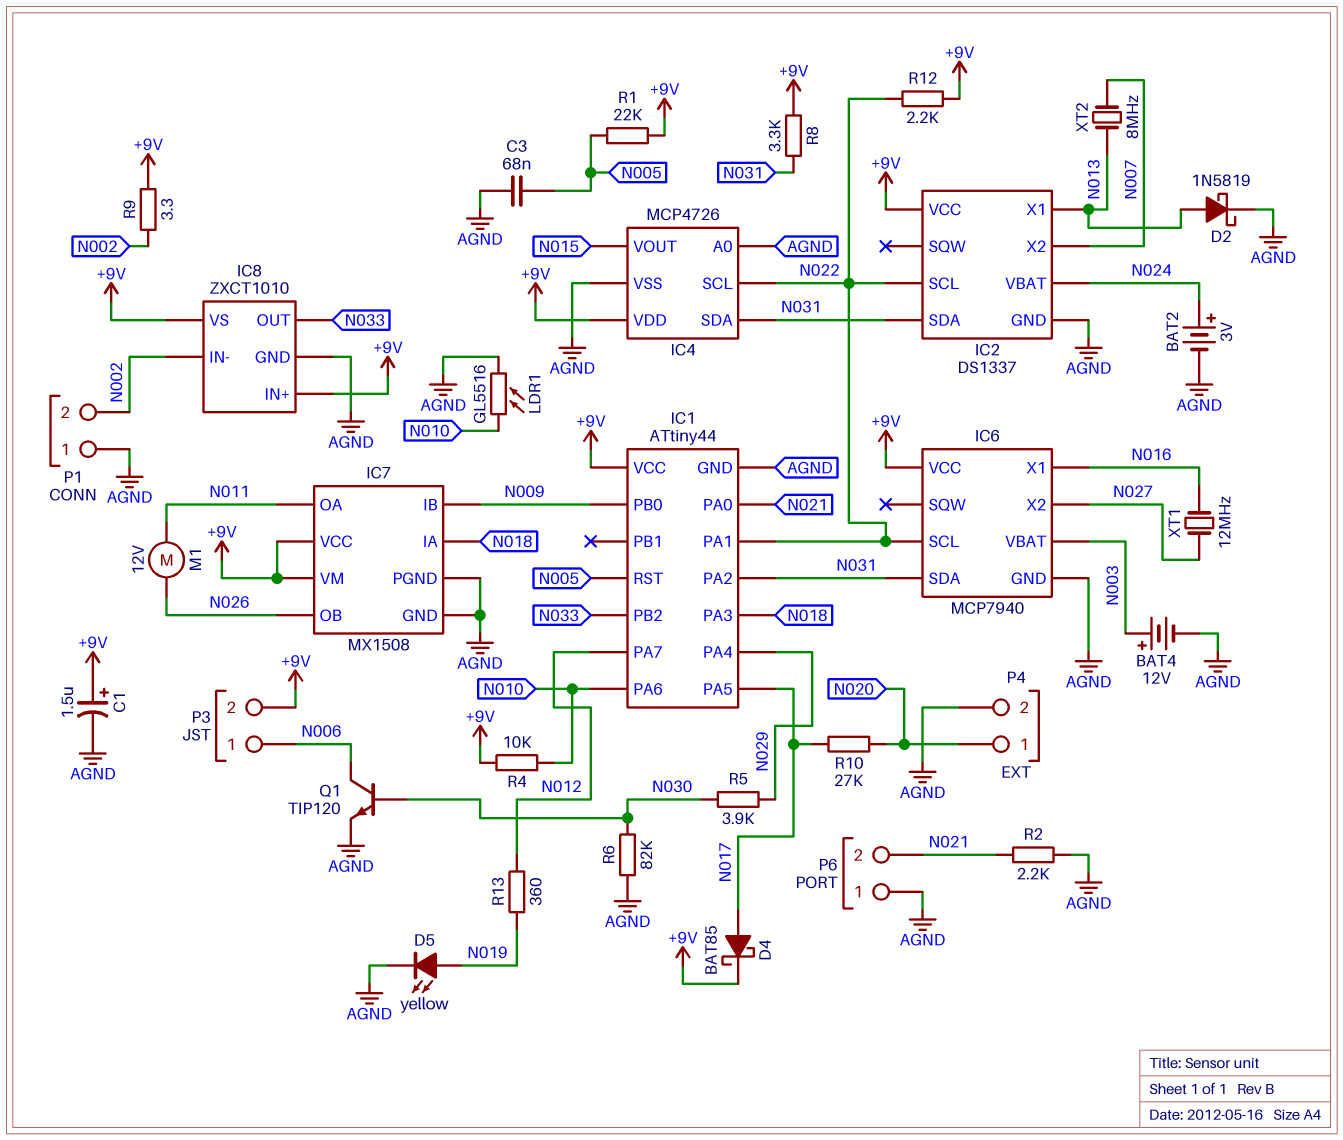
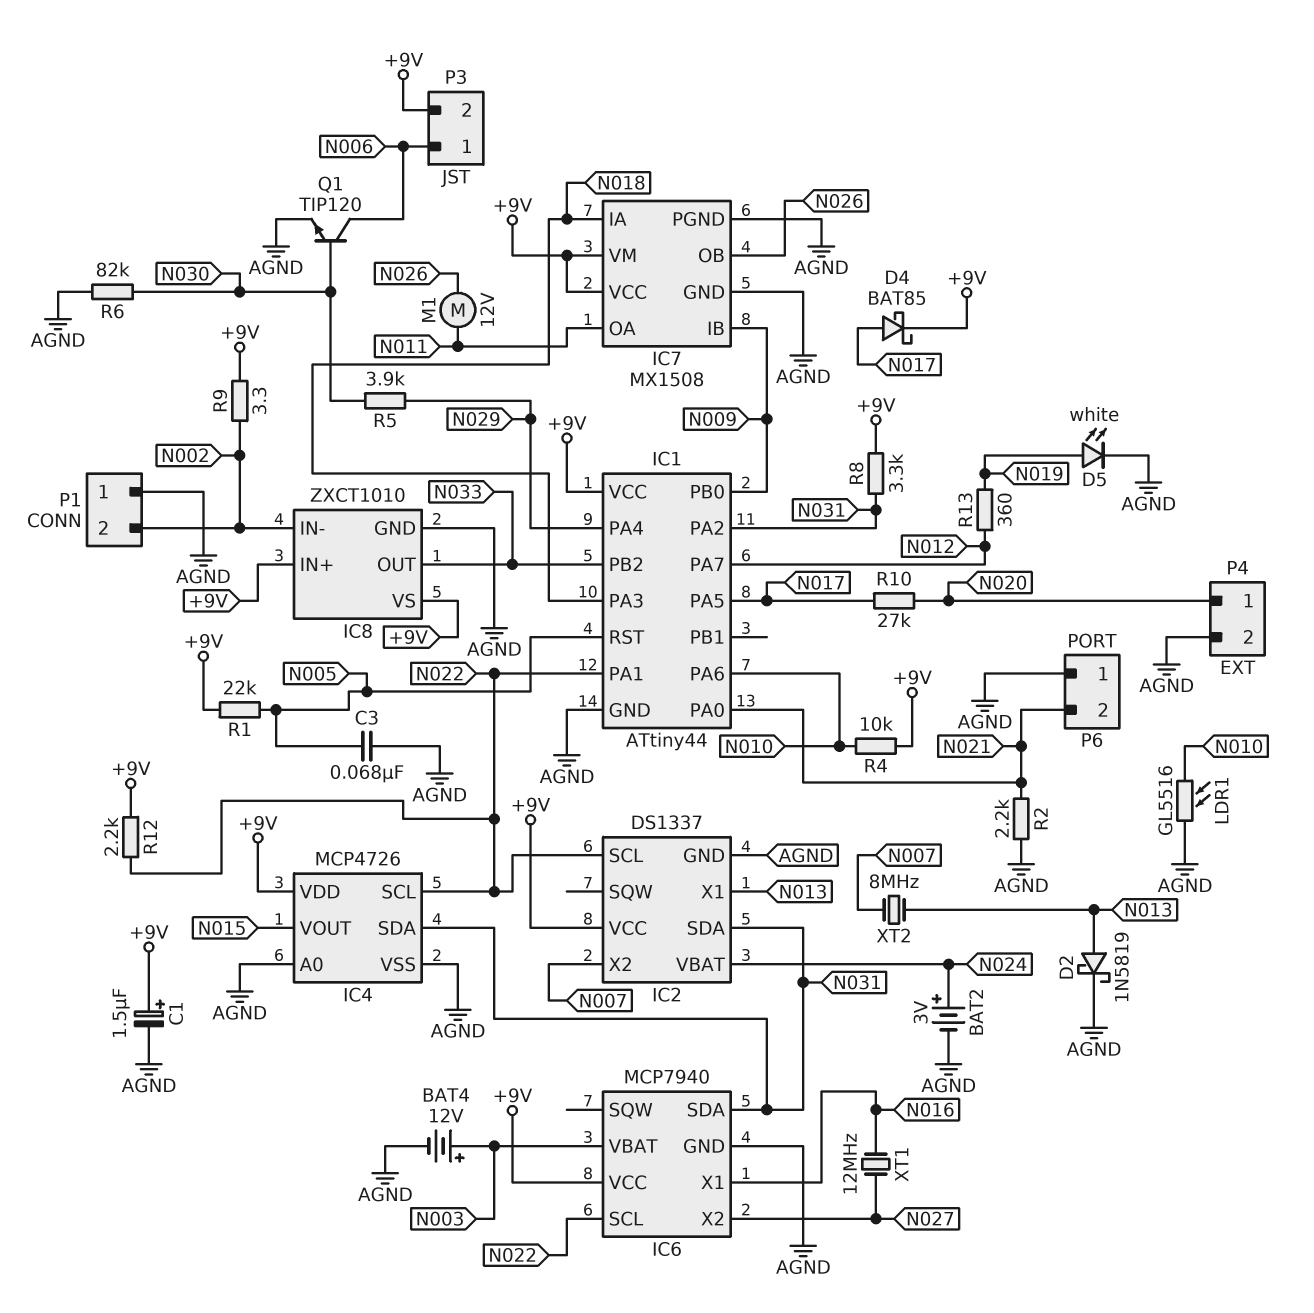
D5: LED yellow (A N019, K AGND) -> LED white (A N019, K AGND)

